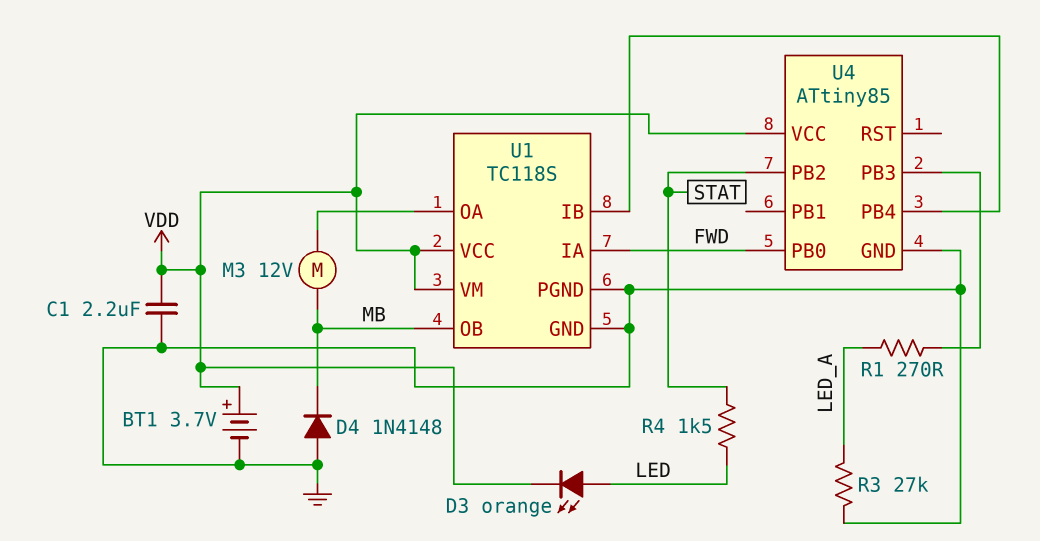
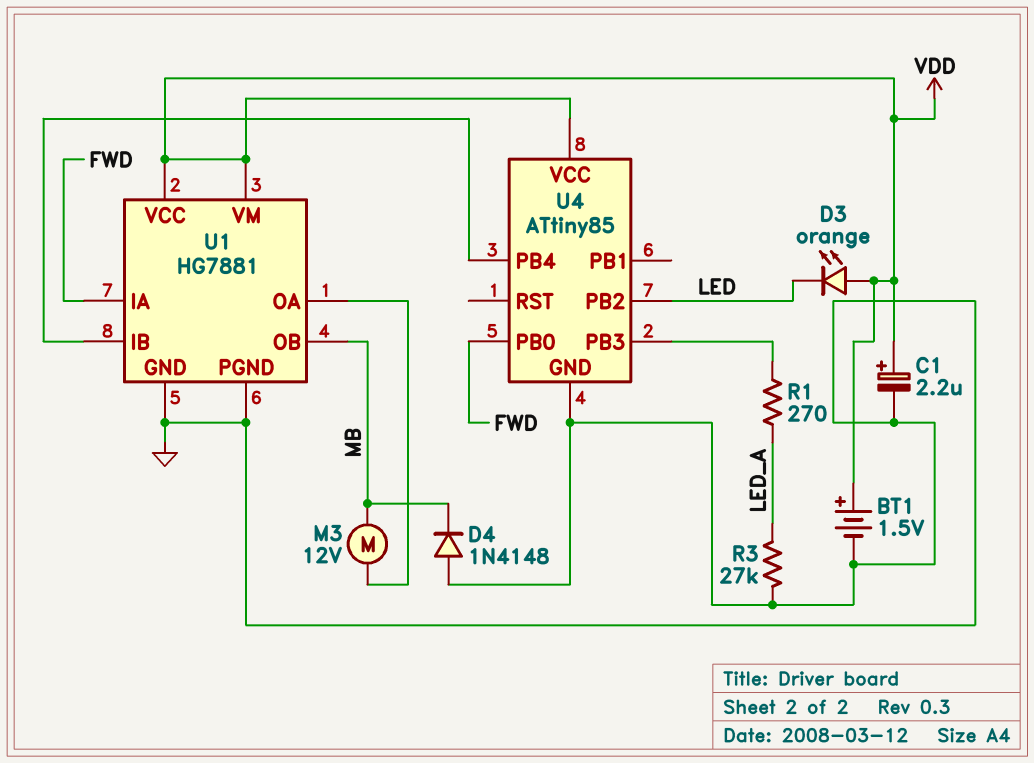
BT1: 3.7V (plus VDD, minus GND) -> 1.5V (plus VDD, minus GND)
C1: 2.2uF (GND, VDD) -> 2.2uF (plus VDD, minus GND)
D3: LED orange (A LED, K VDD) -> LED orange (A VDD, K LED)
R4: 1.5k (LED, STAT) -> none
U1: TC118S -> HG7881
U4 pin PB2: STAT -> LED

